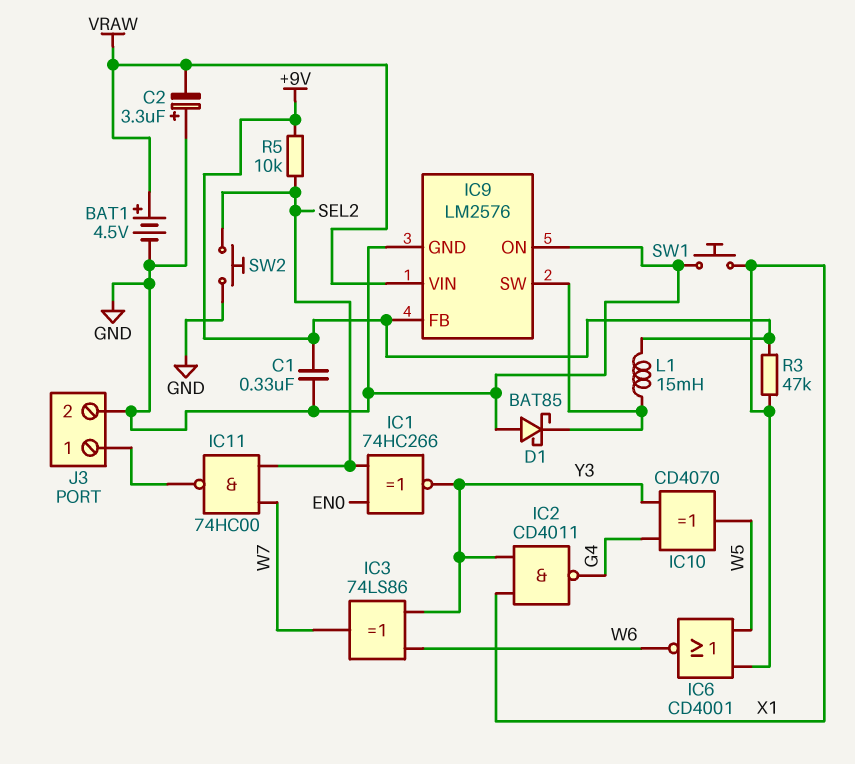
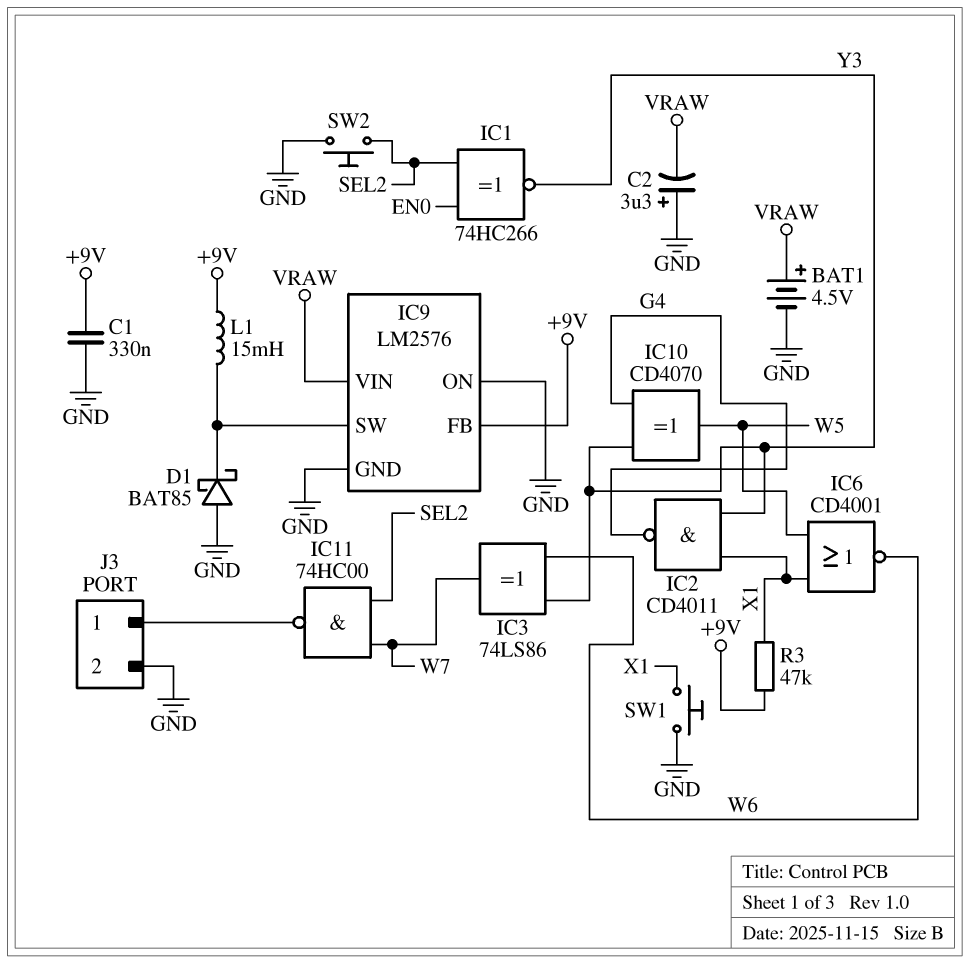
R5: 10k (+9V, SEL2) -> none

